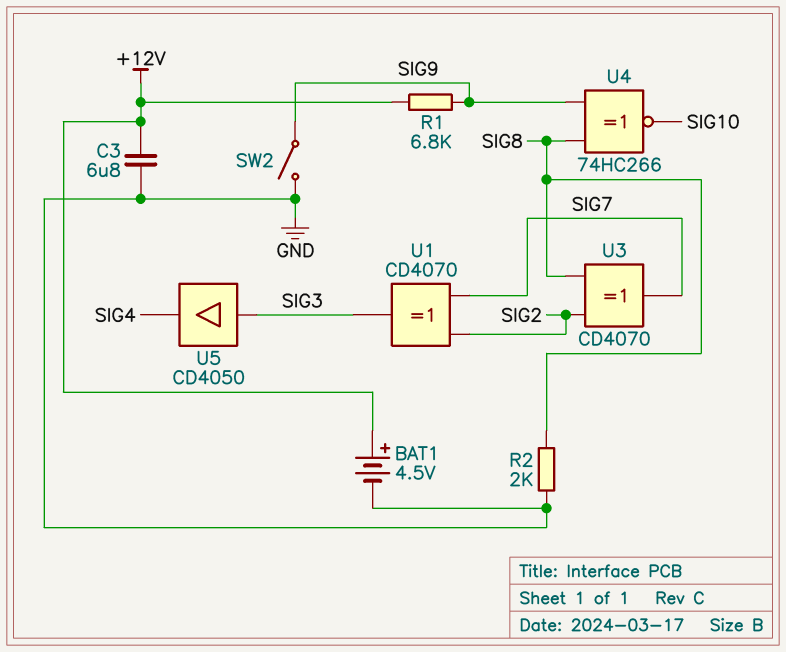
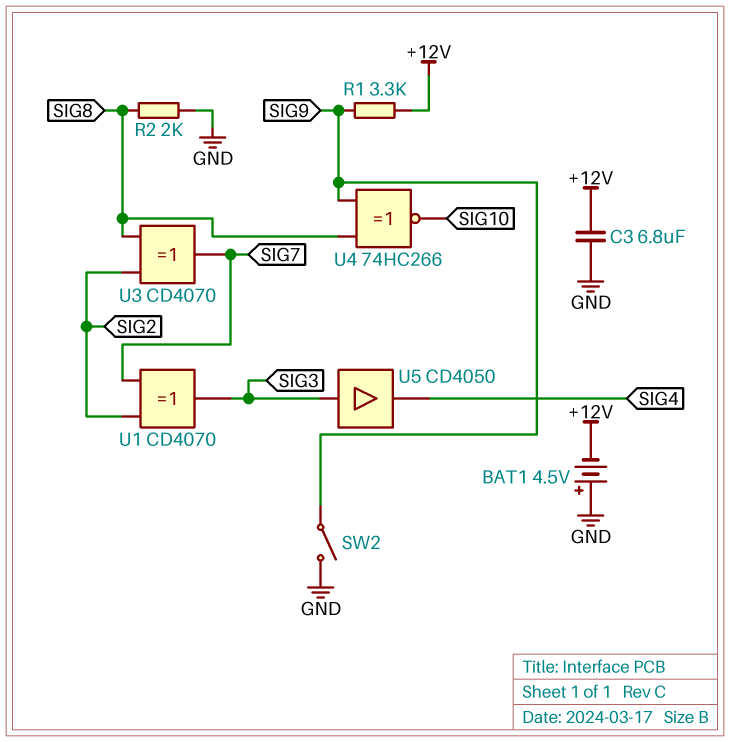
BAT1: 4.5V (plus +12V, minus GND) -> 4.5V (plus GND, minus +12V)
R1: 6.8k (+12V, SIG9) -> 3.3k (+12V, SIG9)

